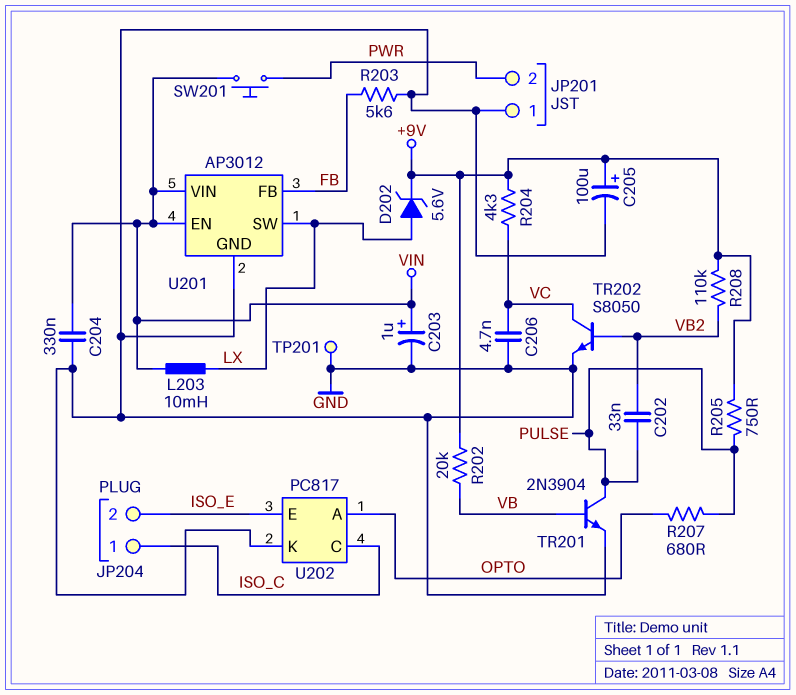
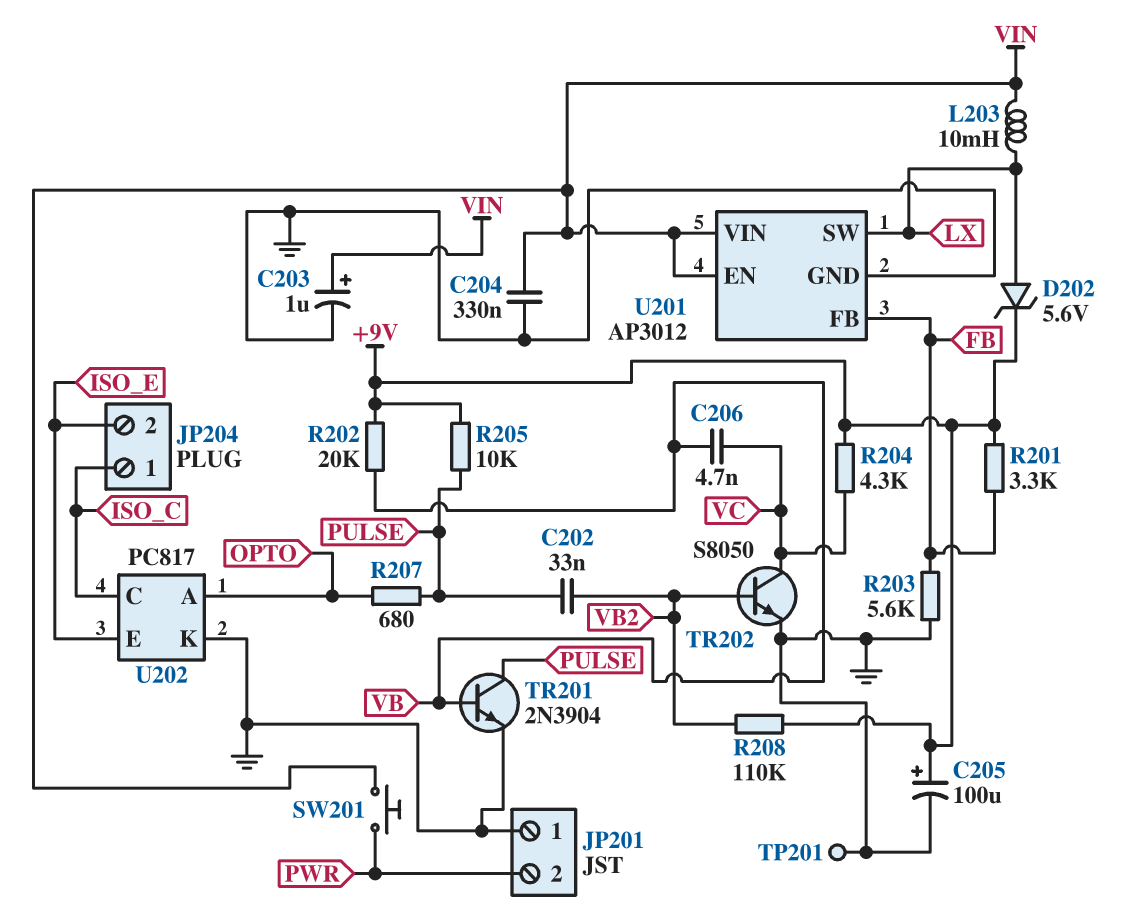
C206: 4.7nF (GND, VC) -> 4.7nF (VB, VC)
R201: none -> 3.3k (+9V, FB)
R205: 750 (+9V, PULSE) -> 10k (+9V, PULSE)

